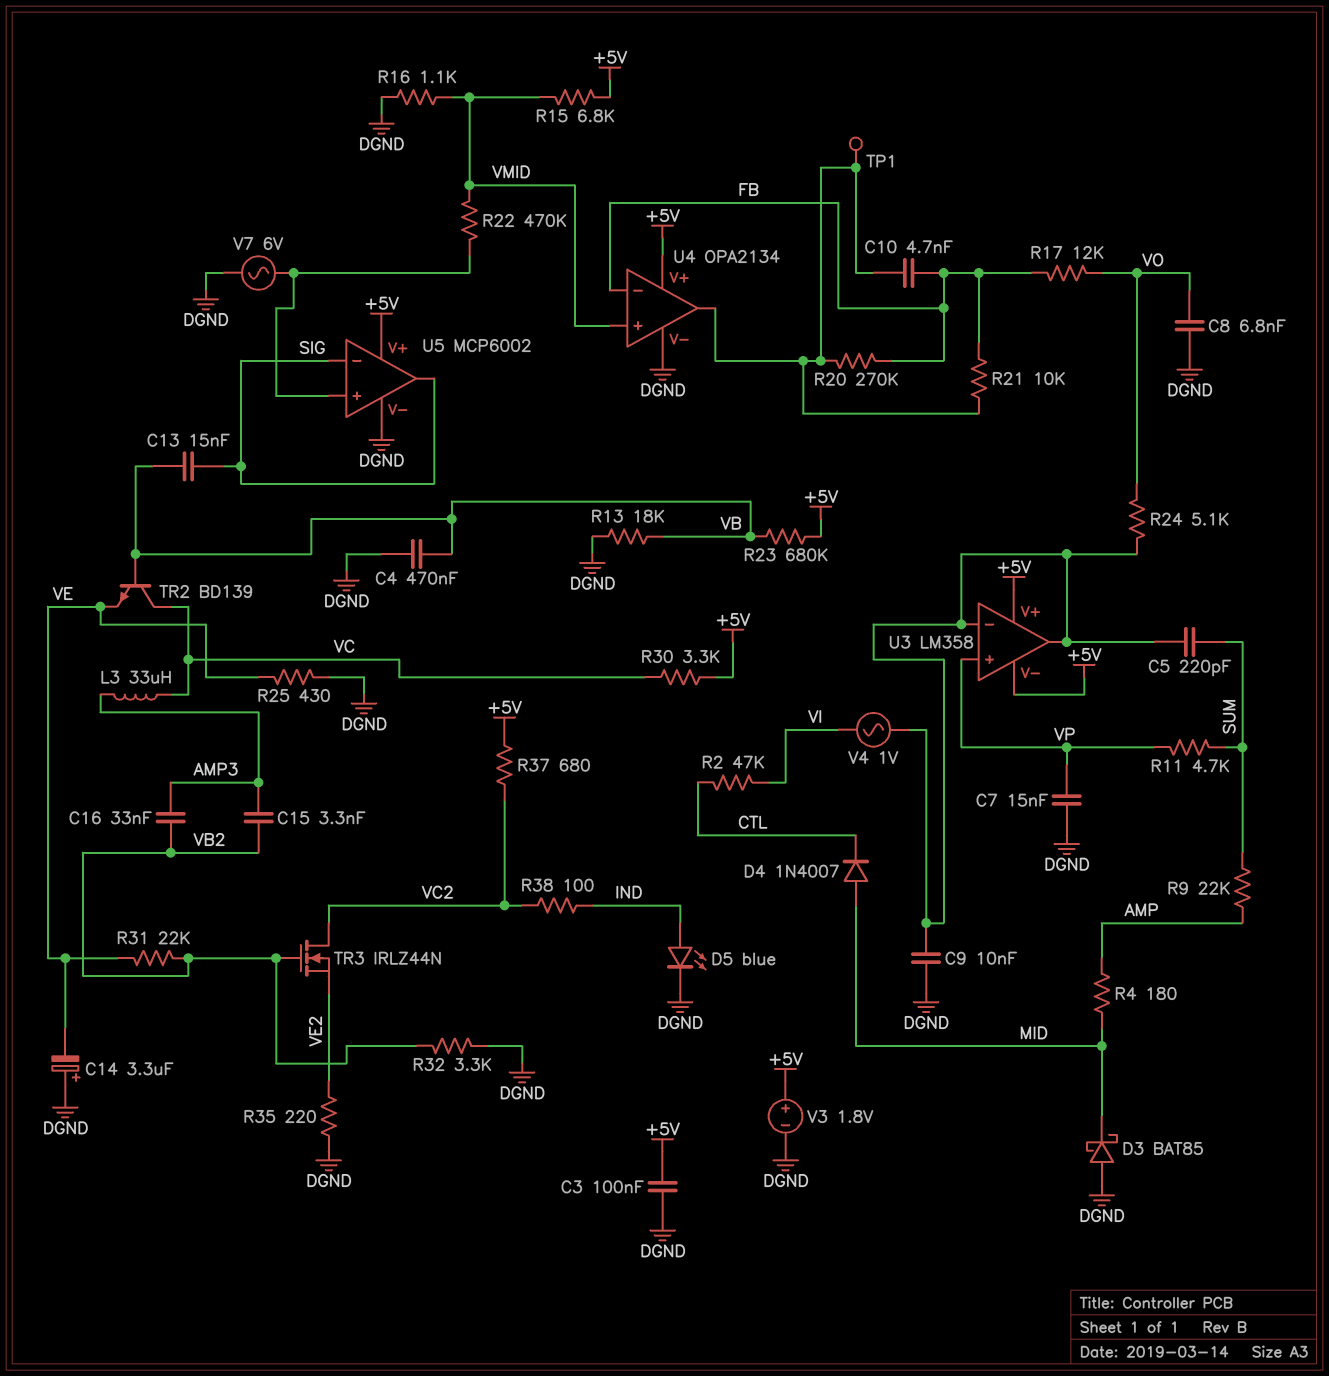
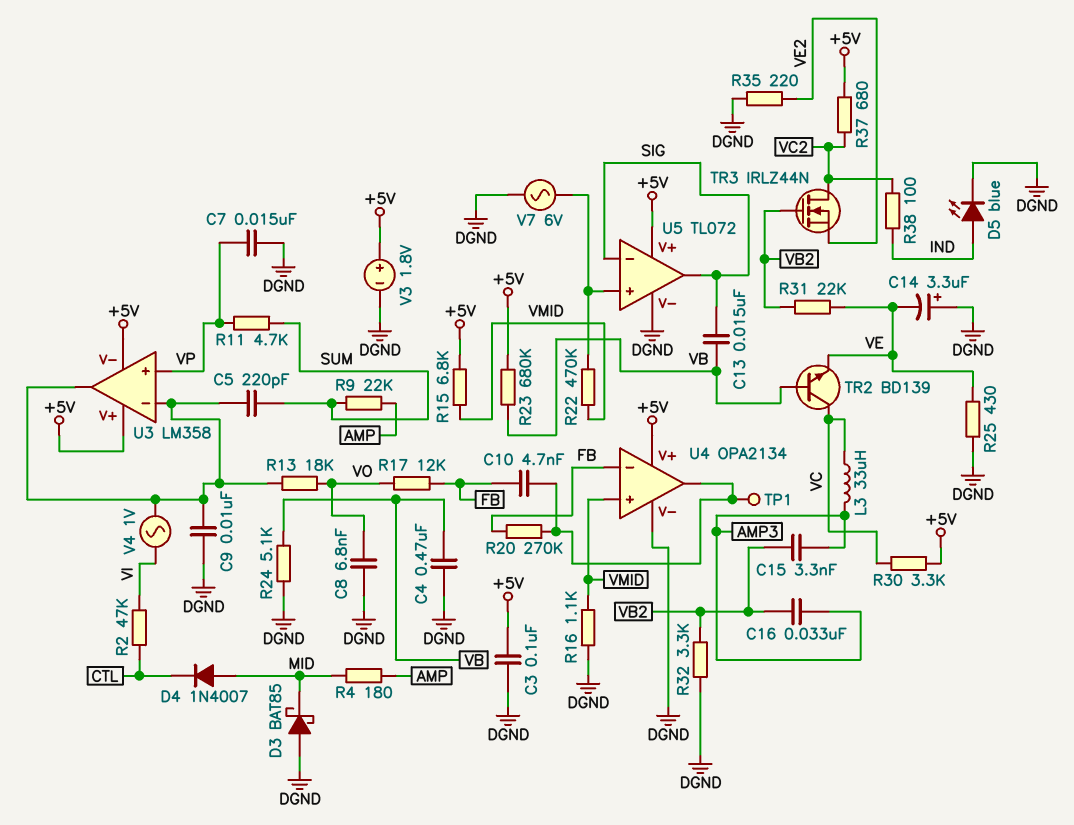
R13: 18k (DGND, VB) -> 18k (U3/in-, VO)
R21: 10k (FB, U4/out) -> none
R24: 5.1k (U3/in-, VO) -> 5.1k (DGND, VB)
U5: MCP6002 -> TL072

